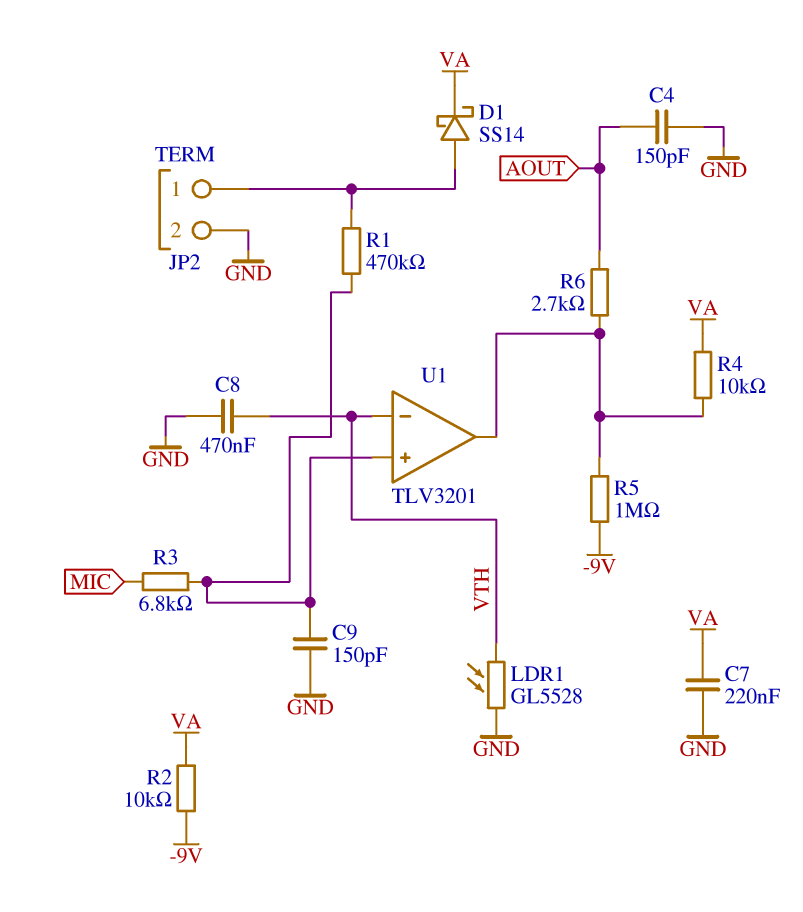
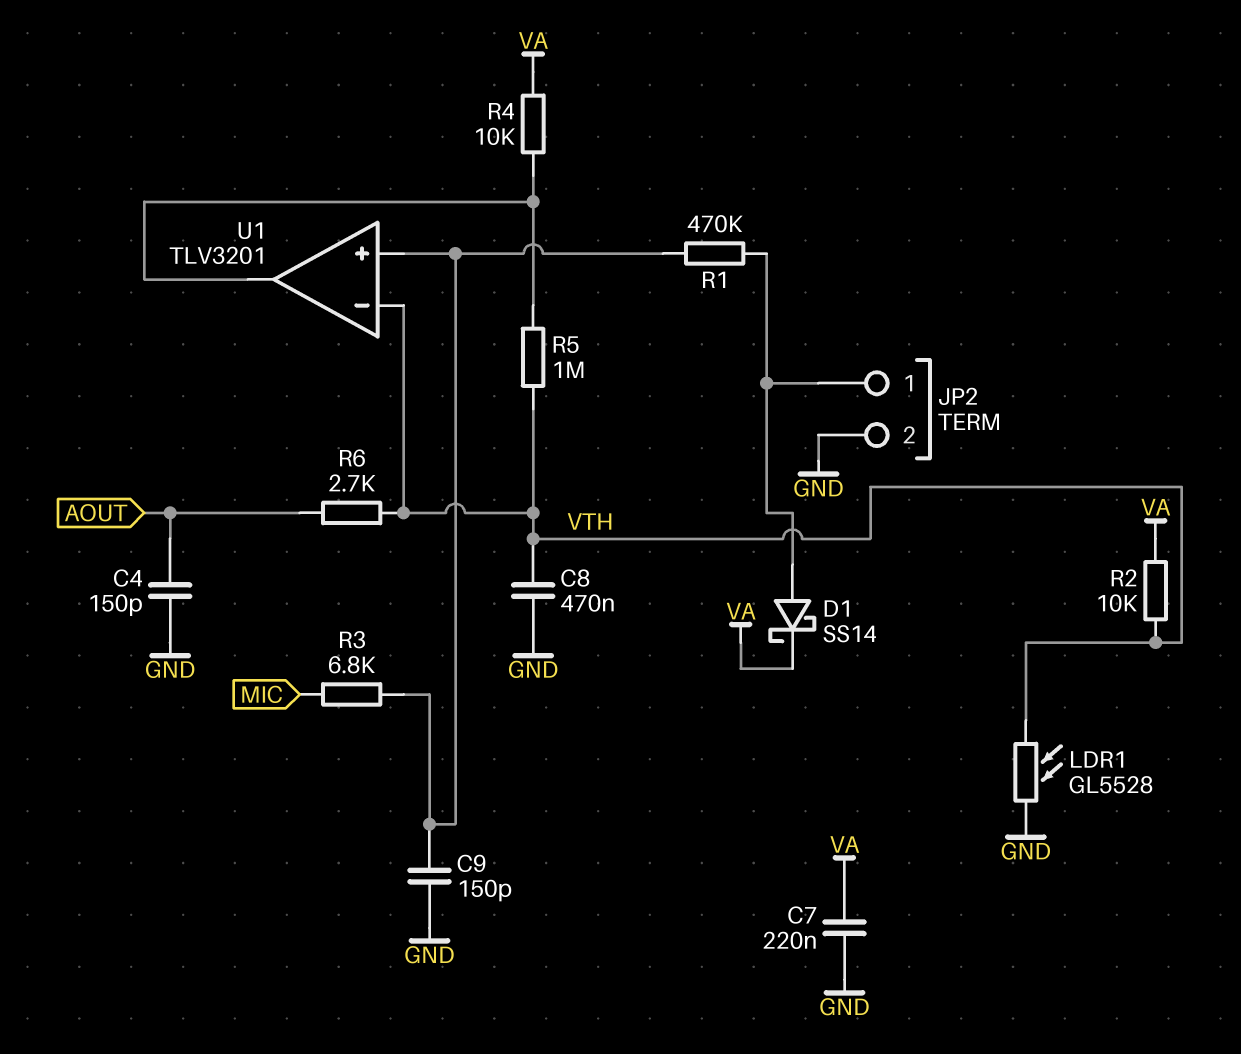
R2: 10k (-9V, VA) -> 10k (VA, VTH)
R5: 1M (-9V, U1/out) -> 1M (U1/out, VTH)
R6: 2.7k (AOUT, U1/out) -> 2.7k (AOUT, VTH)

